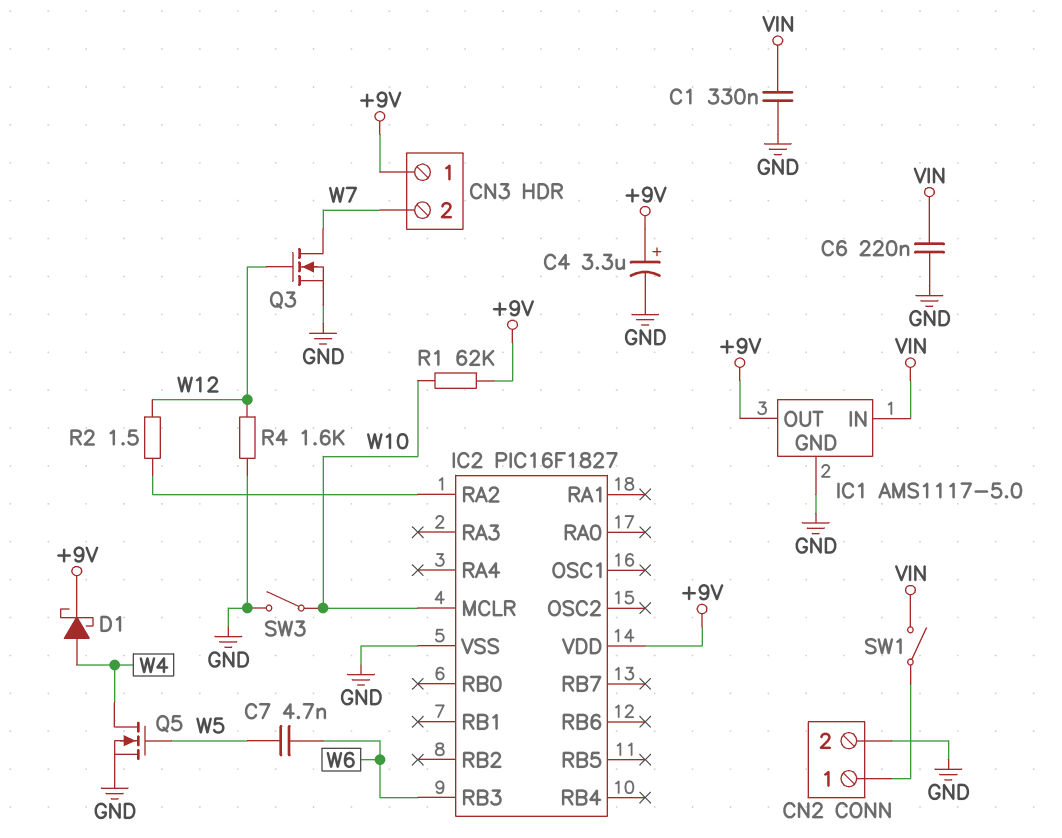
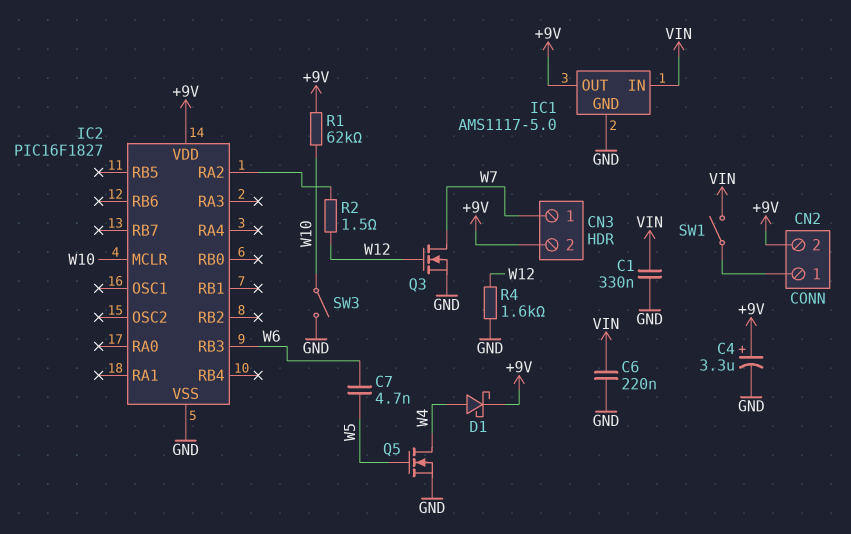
CN2 pin 2: GND -> +9V
CN3 pin 1: +9V -> W7
CN3 pin 2: W7 -> +9V

